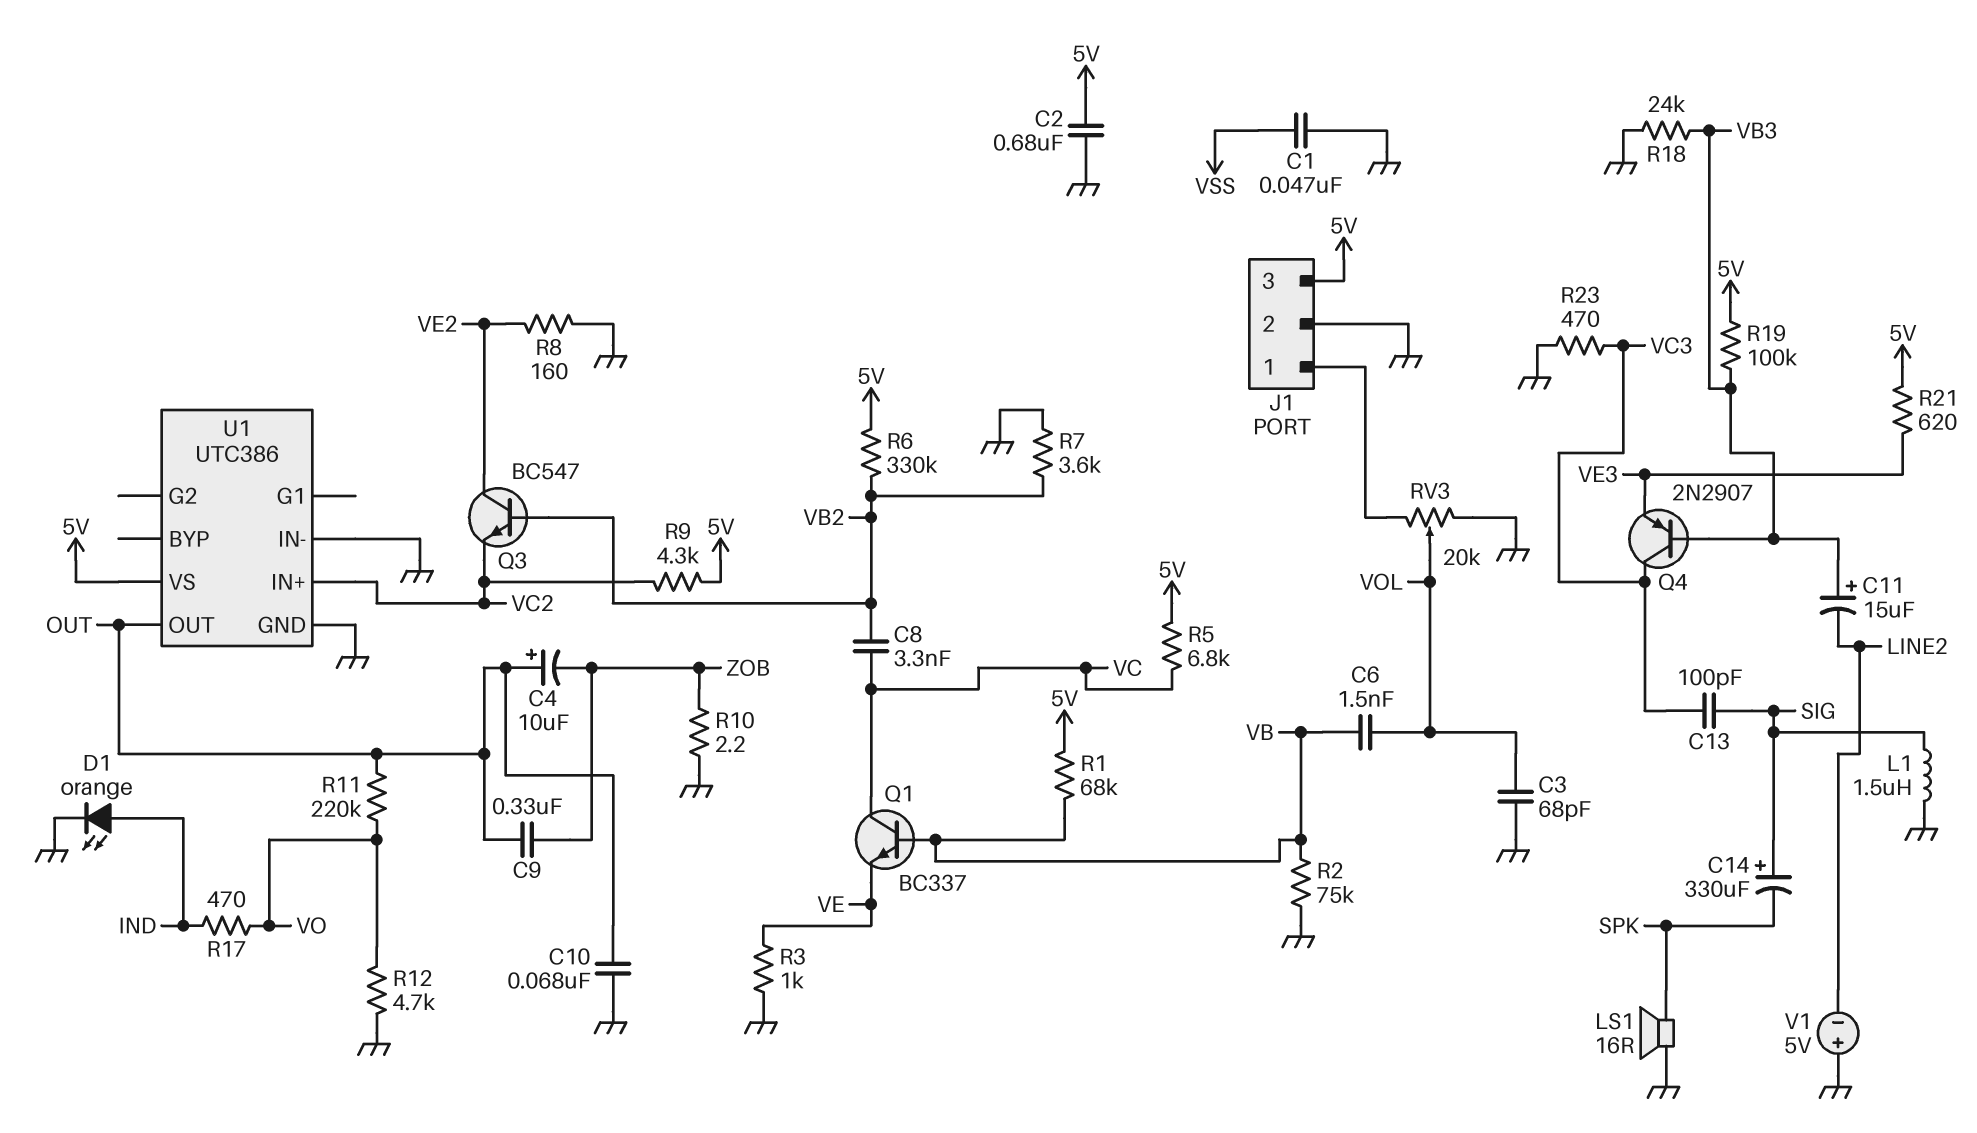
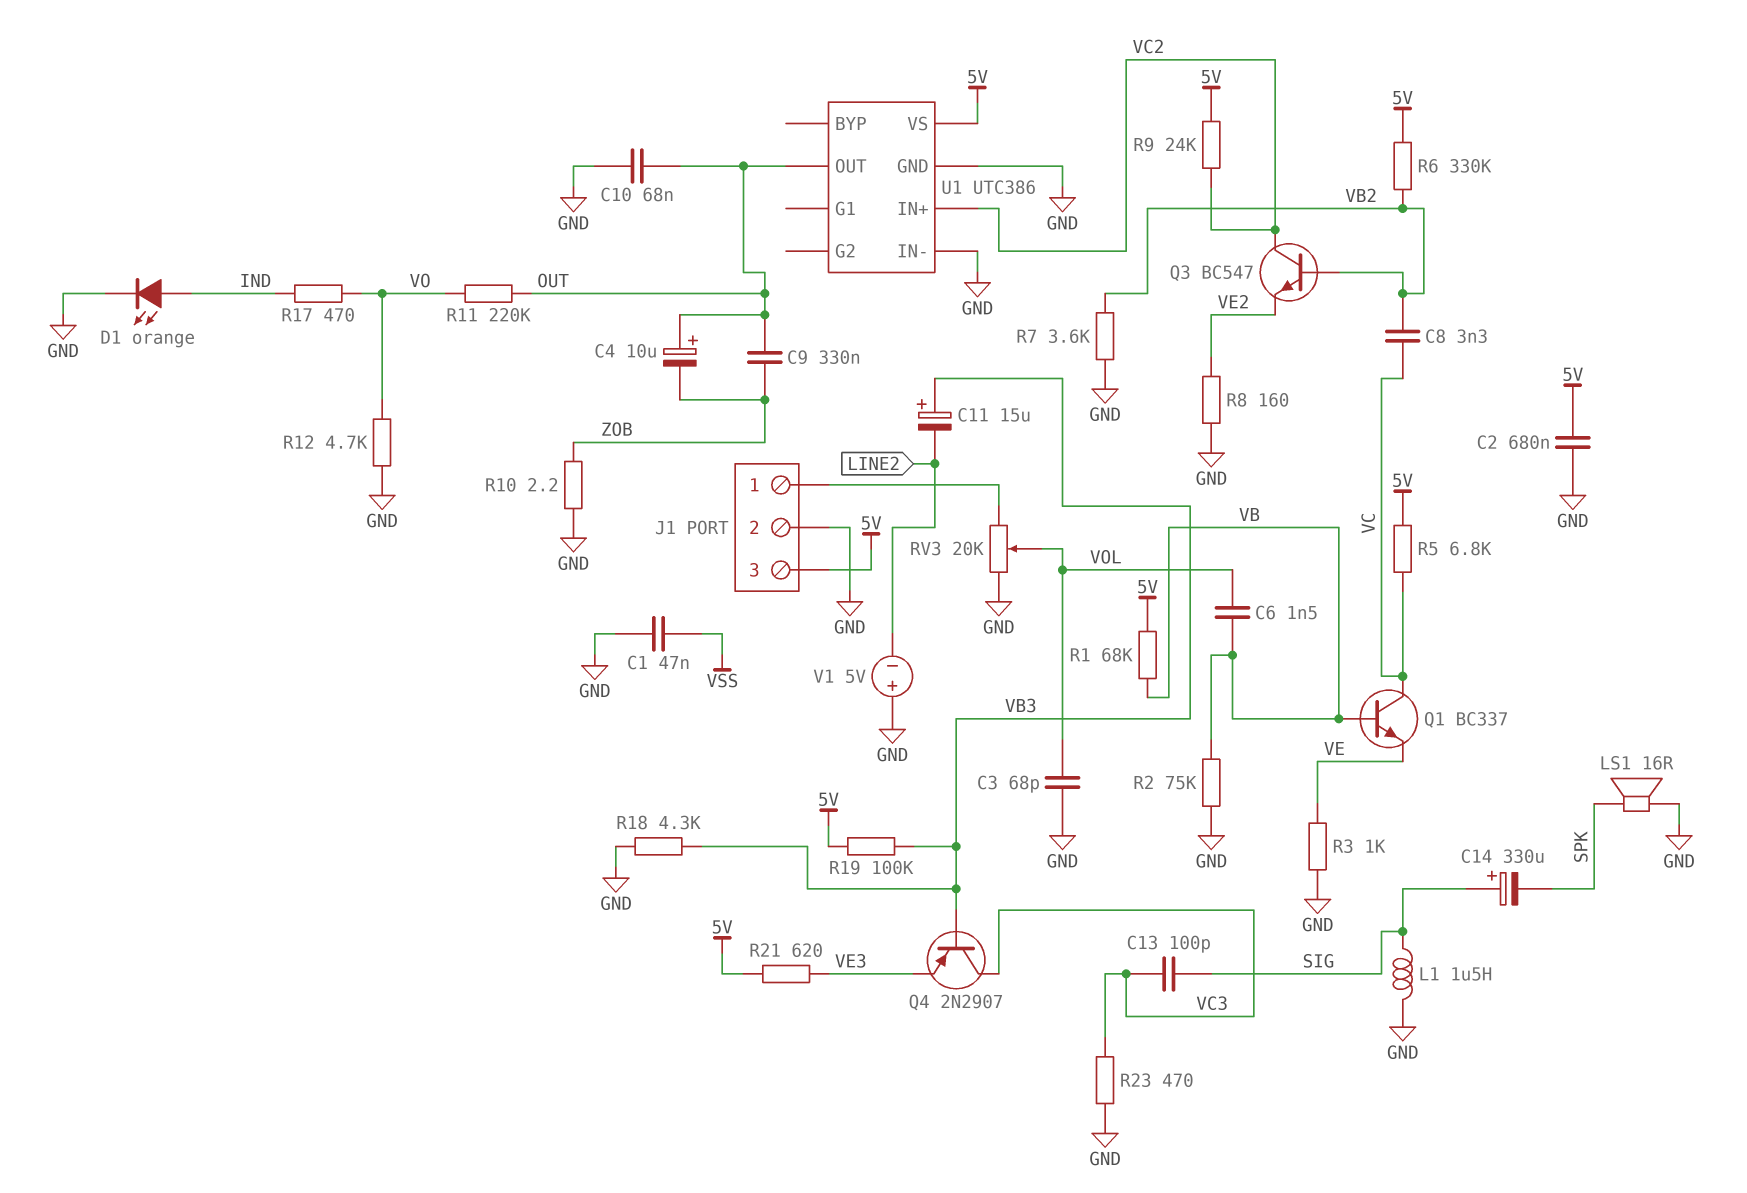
Q3: NPN BC547 (B VB2, C VE2, E VC2) -> NPN BC547 (B VB2, C VC2, E VE2)
R9: 4.3k (5V, VC2) -> 24k (5V, VC2)
R18: 24k (GND, VB3) -> 4.3k (GND, VB3)

